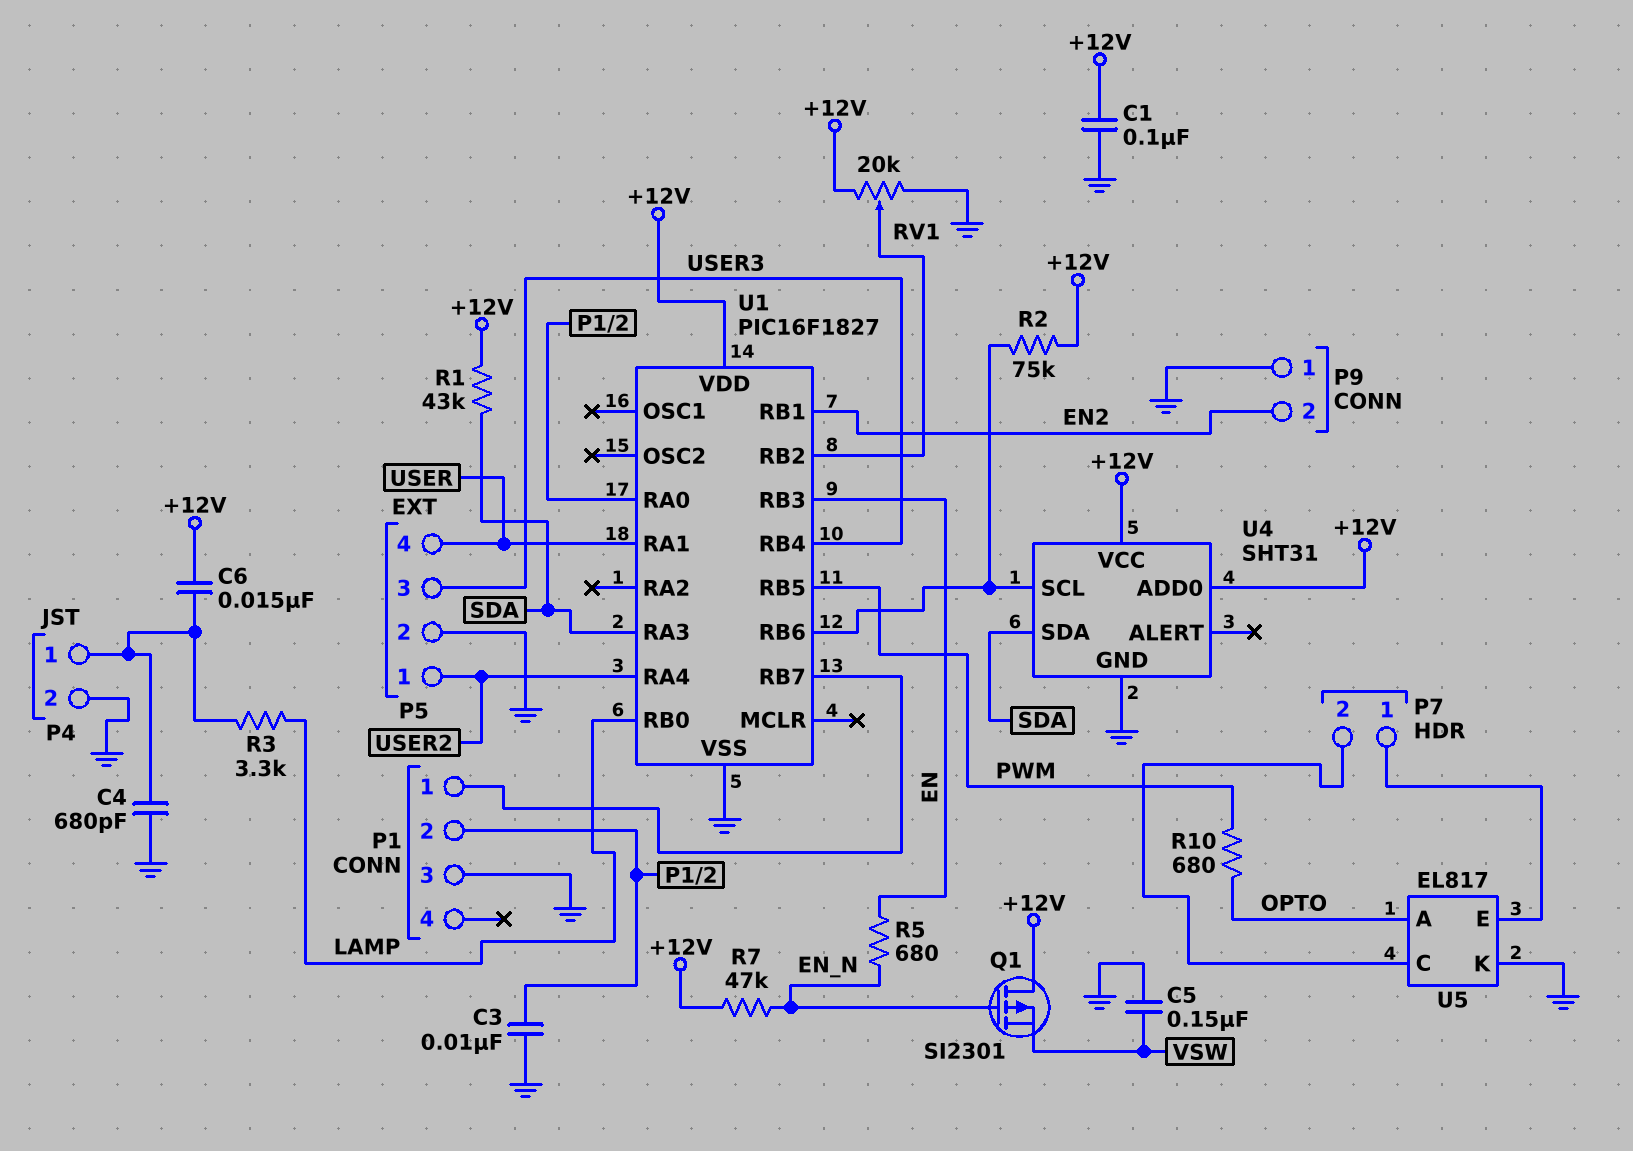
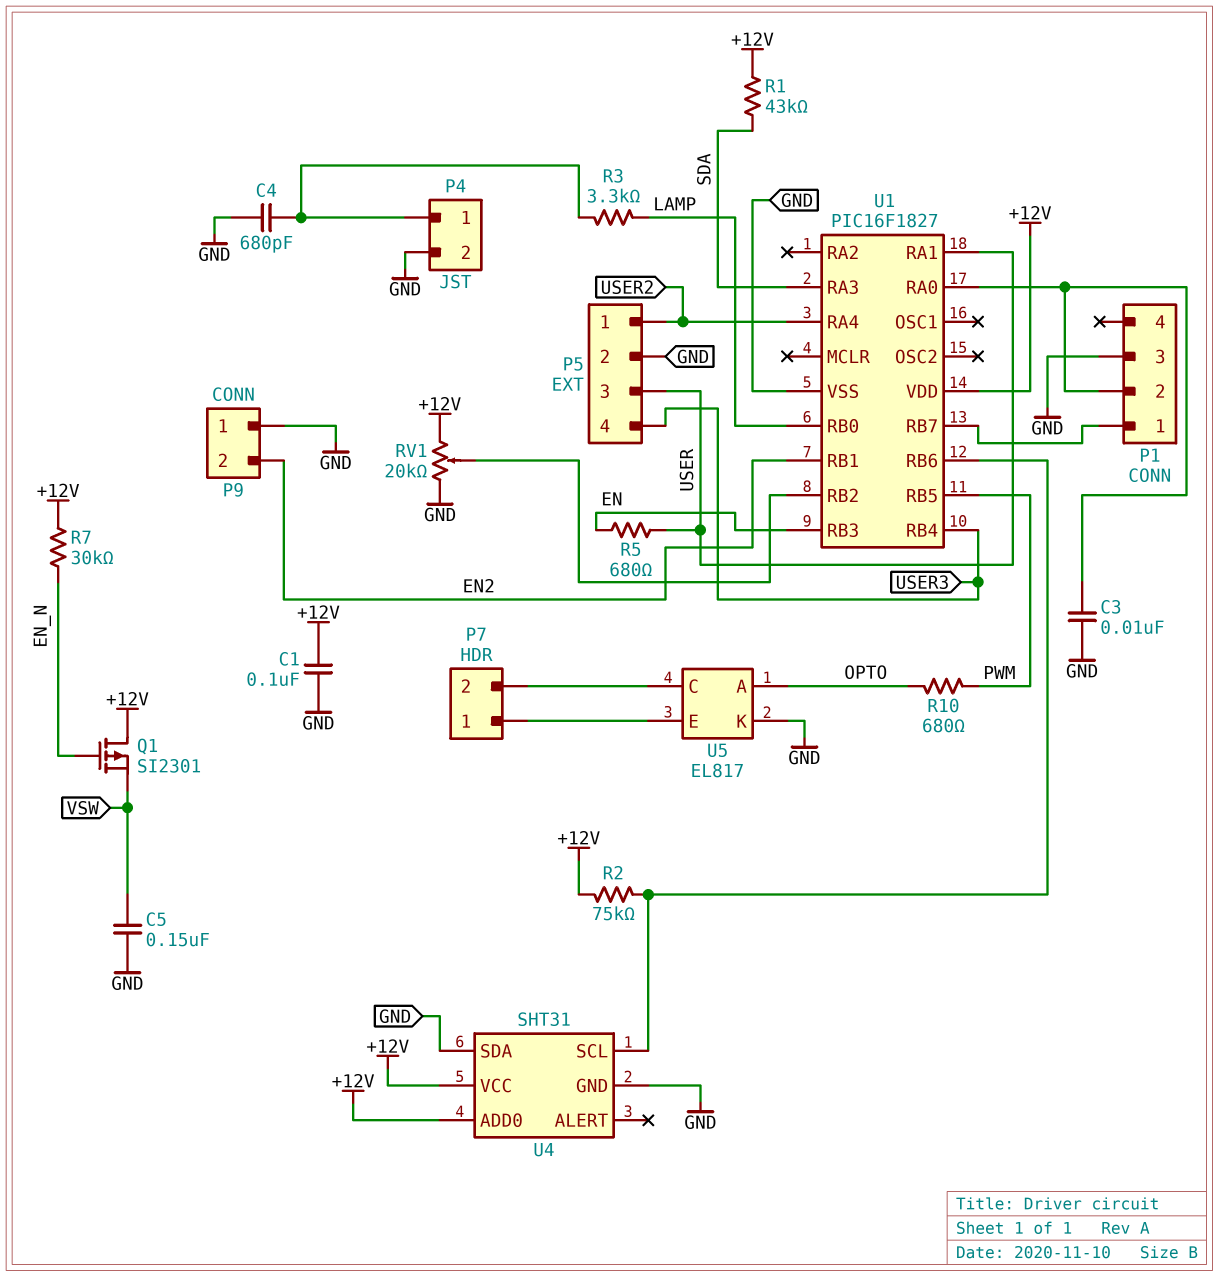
C6: 15nF (+12V, P4/1) -> none
P5 pin 3: USER3 -> USER
P5 pin 4: USER -> USER3
R5: 680 (EN, EN_N) -> 680 (EN, USER)
R7: 47k (+12V, EN_N) -> 30k (+12V, EN_N)
U4 pin SDA: SDA -> GND

